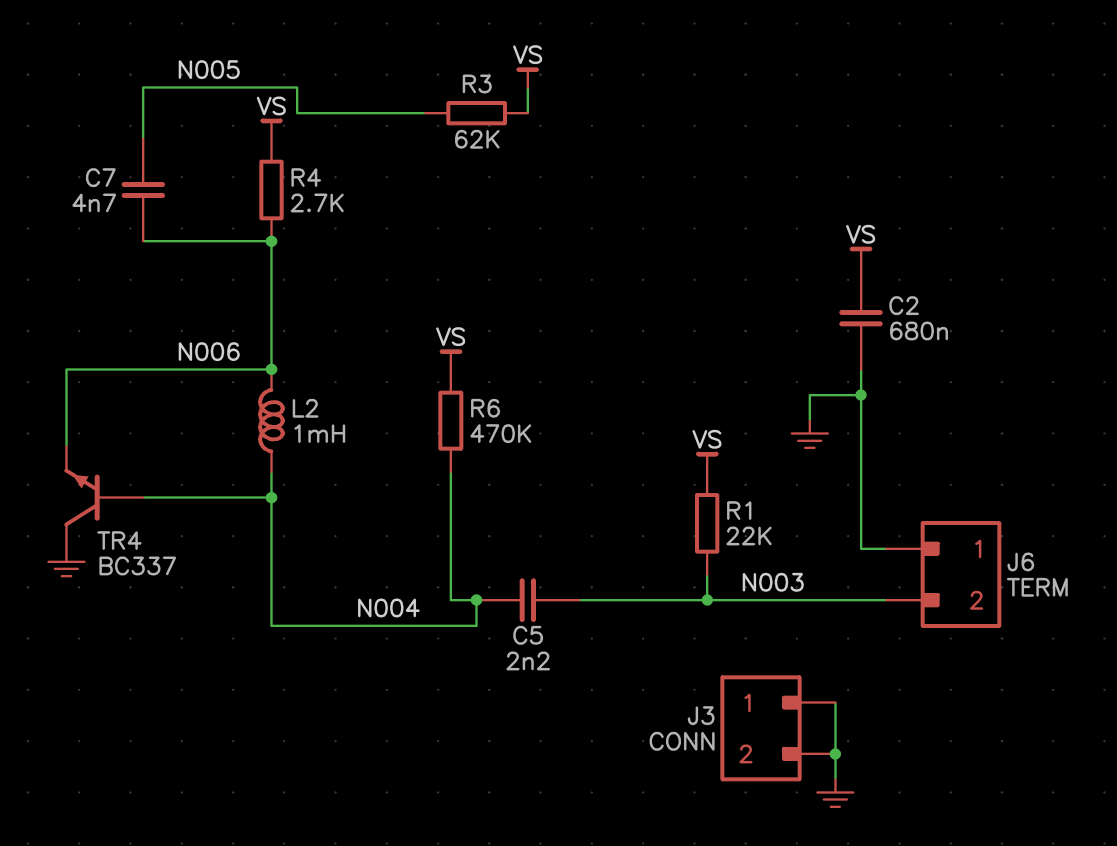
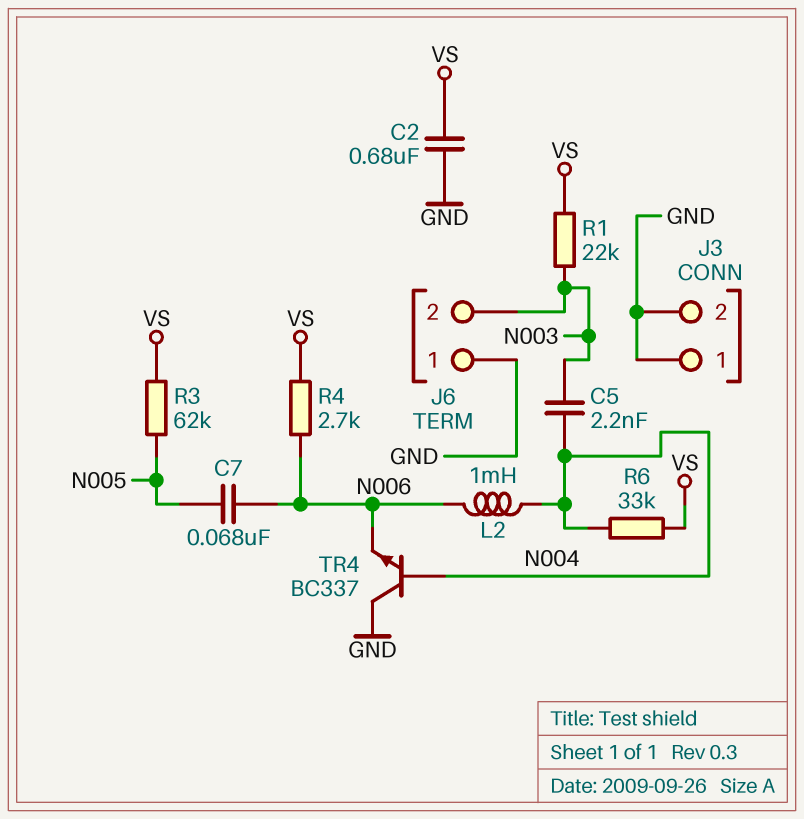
C7: 4.7nF (N005, N006) -> 68nF (N005, N006)
R6: 470k (N004, VS) -> 33k (N004, VS)

